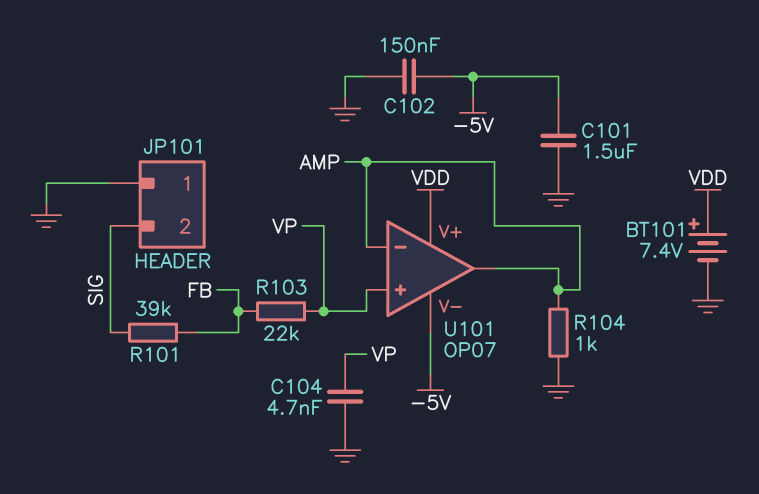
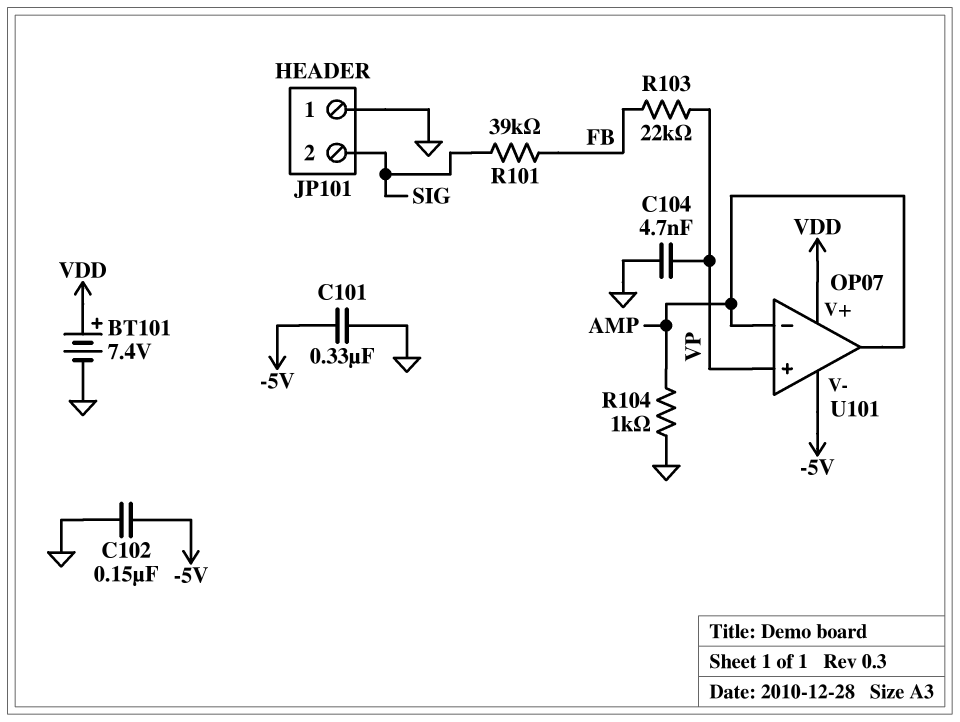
C101: 1.5uF (-5V, GND) -> 330nF (-5V, GND)

